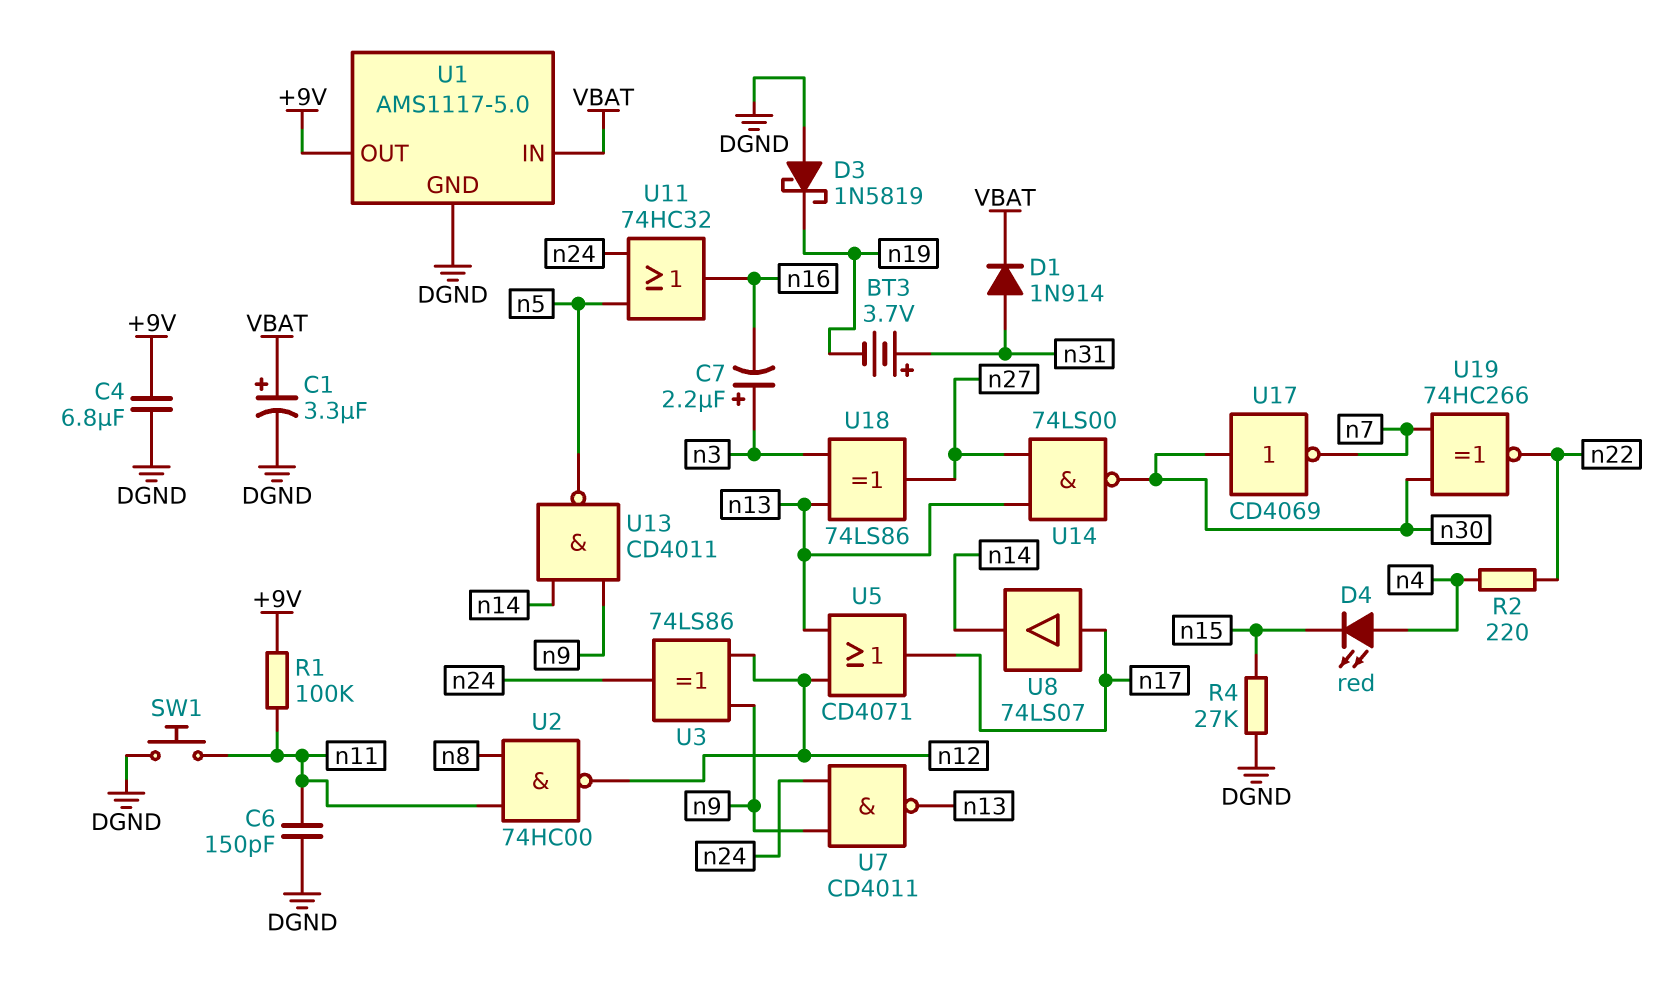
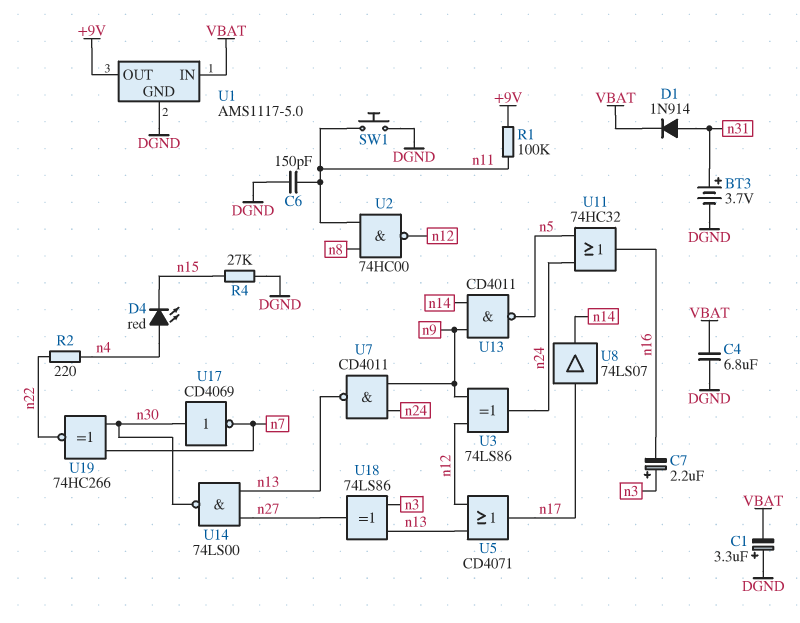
BT3: 3.7V (plus n31, minus n19) -> 3.7V (plus n31, minus DGND)
C1: 3.3uF (plus VBAT, minus DGND) -> 3.3uF (plus DGND, minus VBAT)
C4: 6.8uF (+9V, DGND) -> 6.8uF (DGND, VBAT)
D3: schottky 1N5819 (A DGND, K n19) -> none

